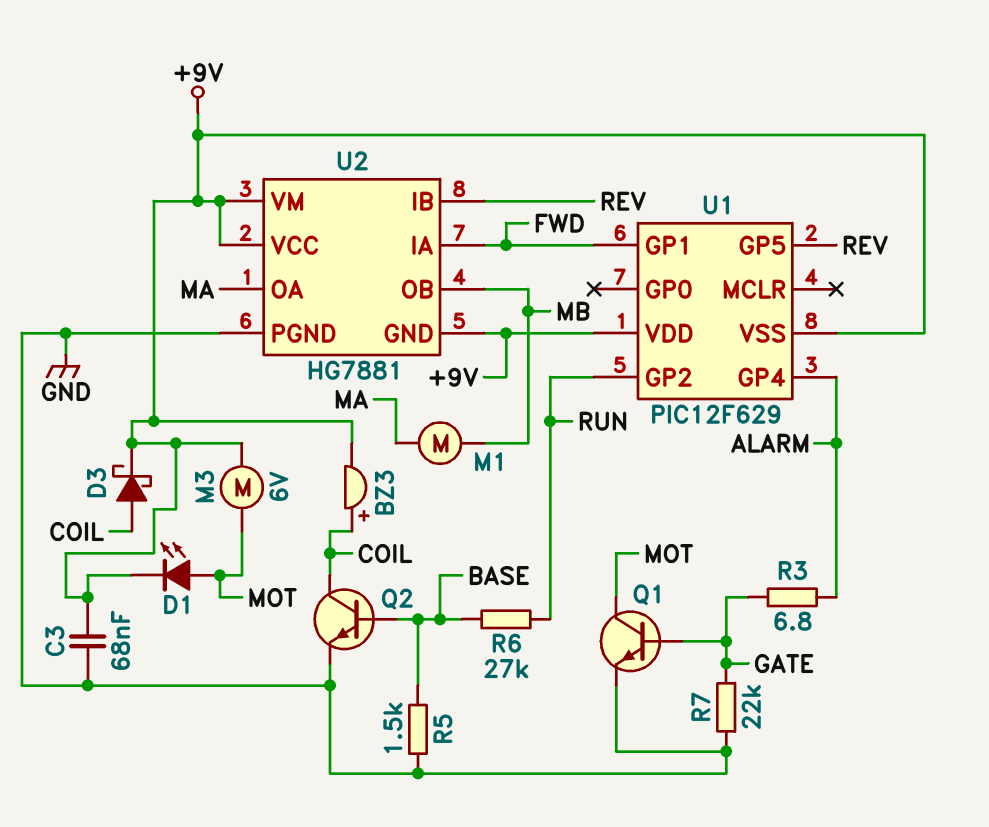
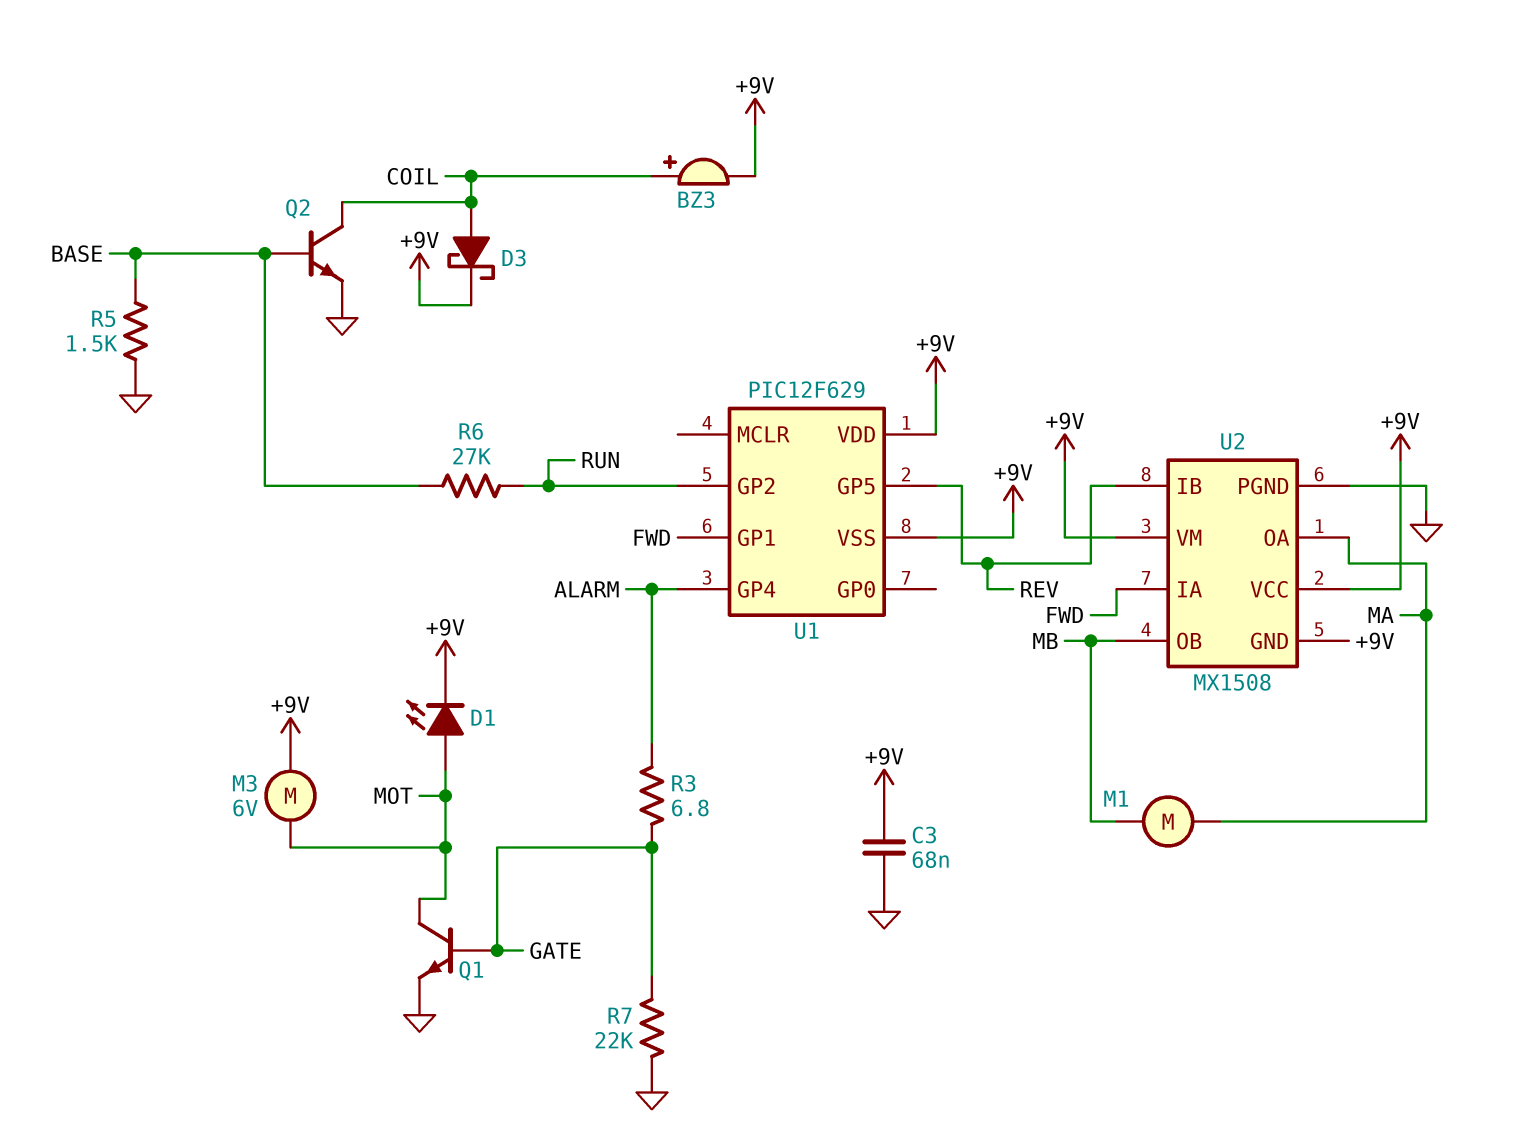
U2: HG7881 -> MX1508

